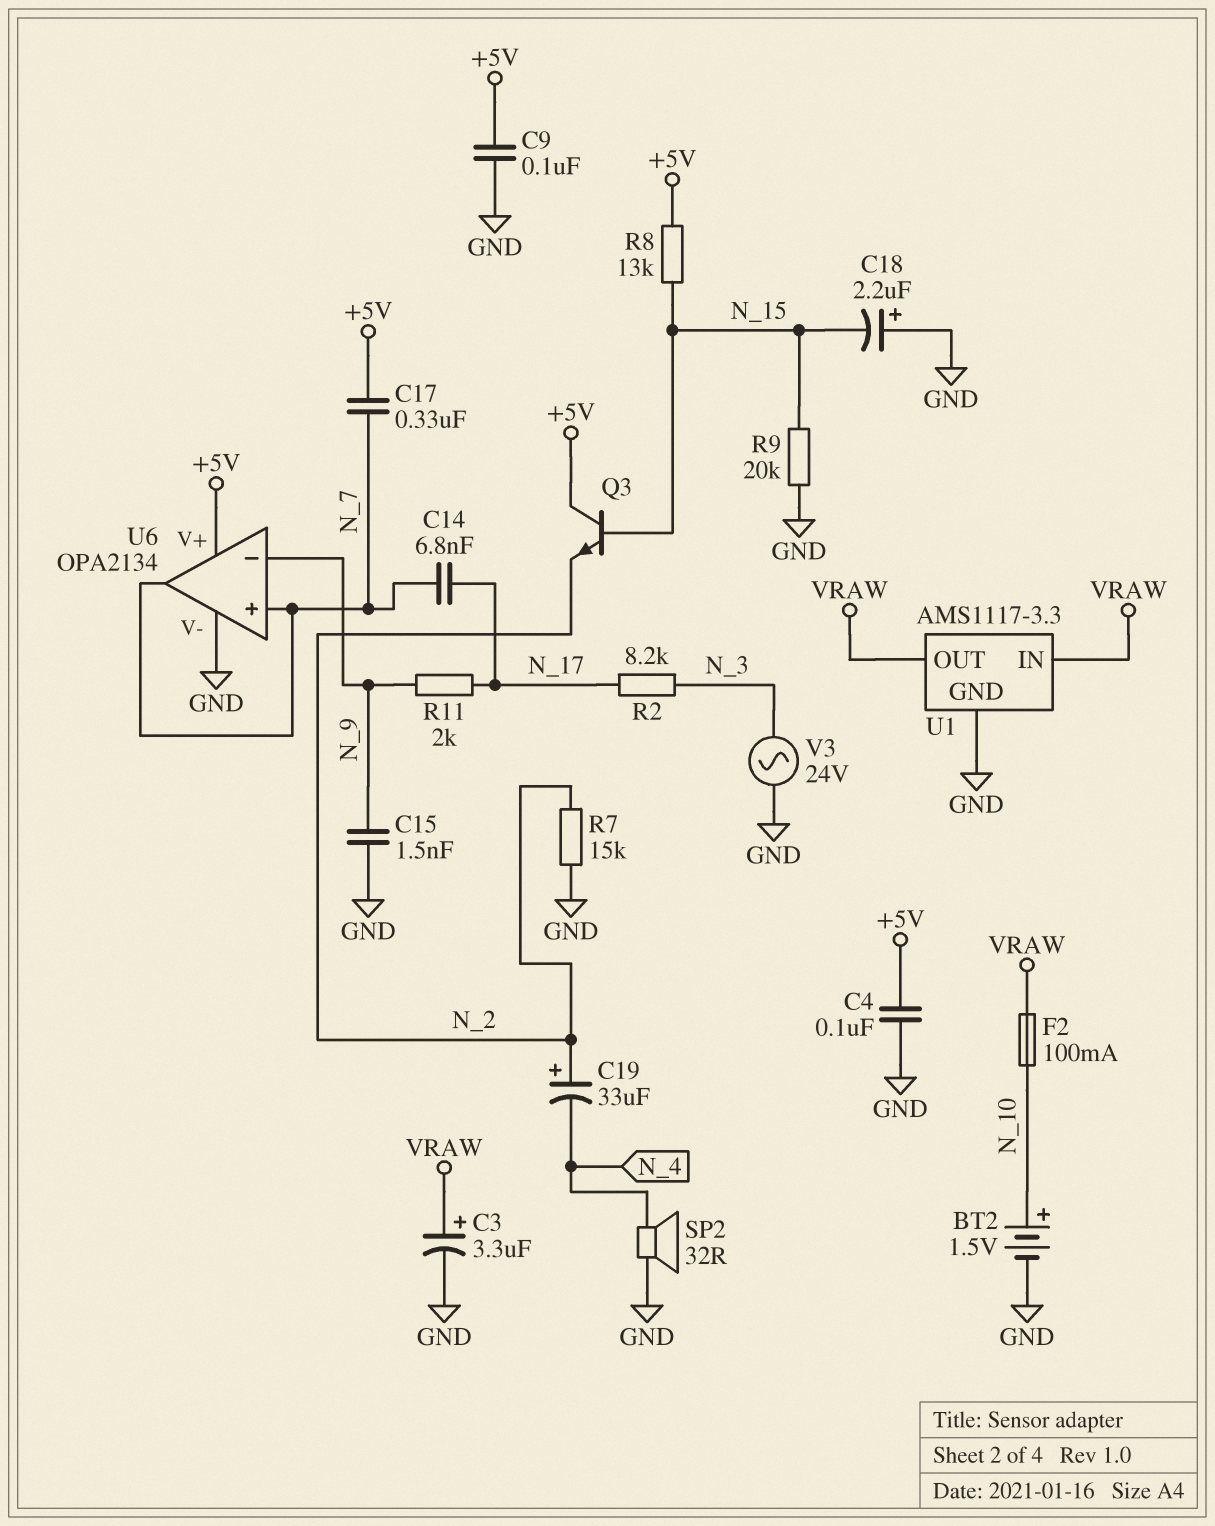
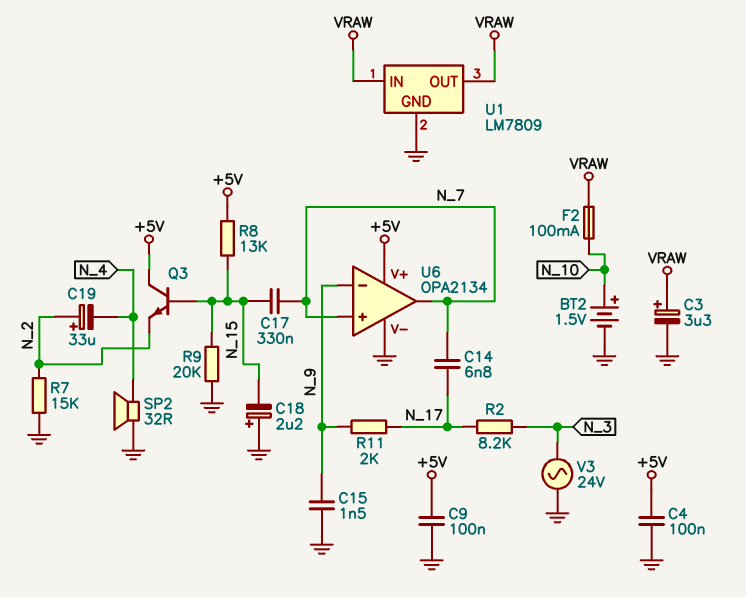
C17: 330nF (+5V, N_7) -> 330nF (N_7, N_15)
U1: AMS1117-3.3 -> LM7809

